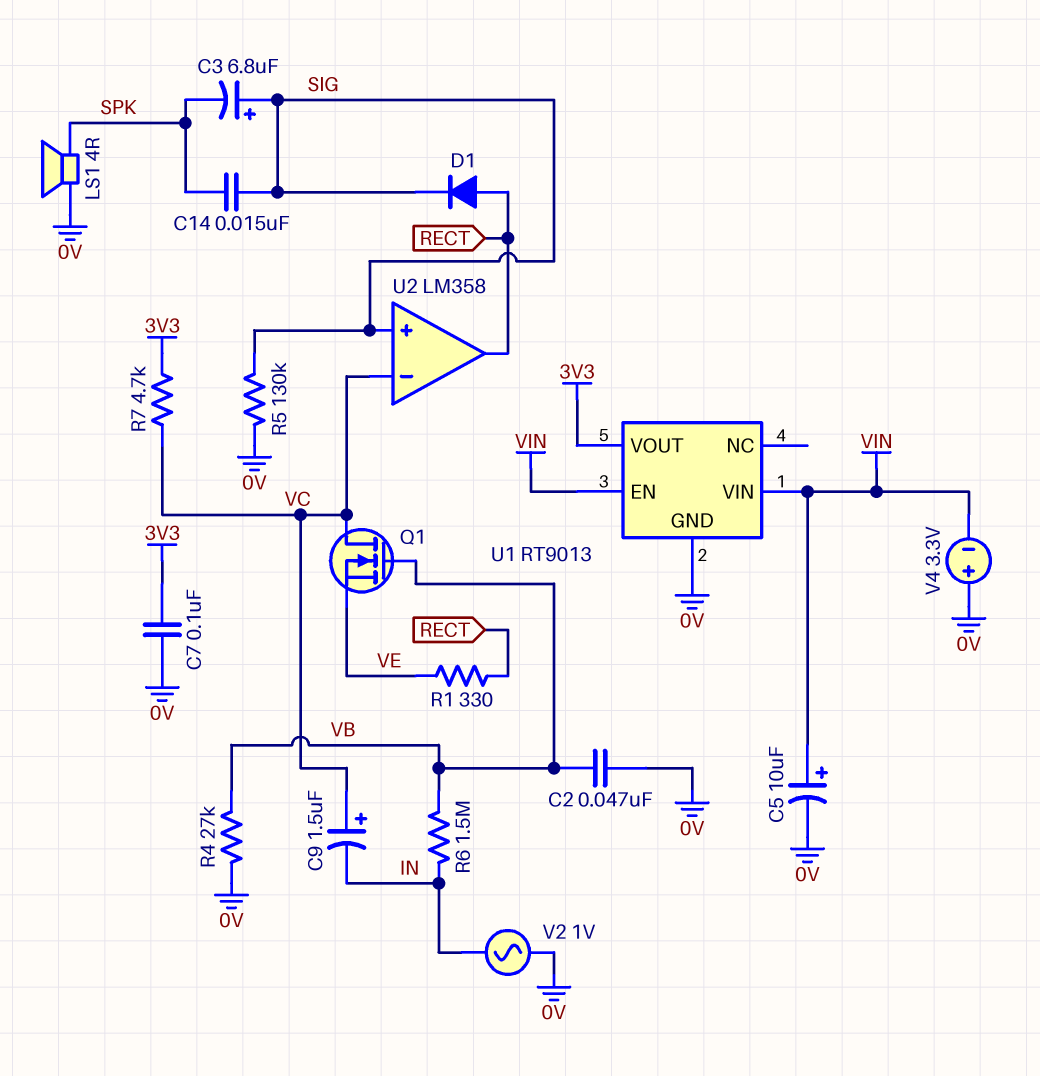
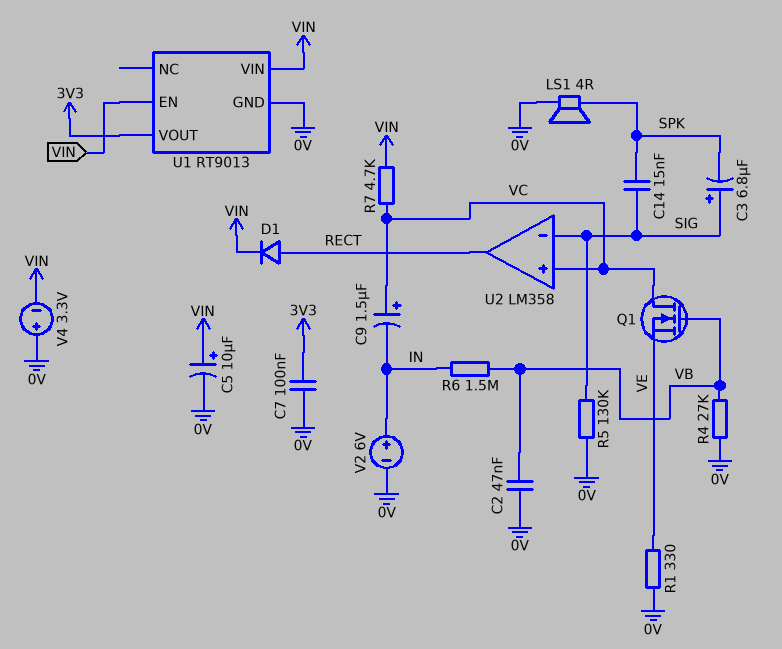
D1: diode (A RECT, K SIG) -> diode (A RECT, K VIN)
R1: 330 (RECT, VE) -> 330 (0V, VE)
R7: 4.7k (3V3, VC) -> 4.7k (VC, VIN)
U2 pin in+: SIG -> VC
U2 pin in-: VC -> SIG
V2: AC 1V (0V, IN) -> 6V (plus IN, minus 0V)

